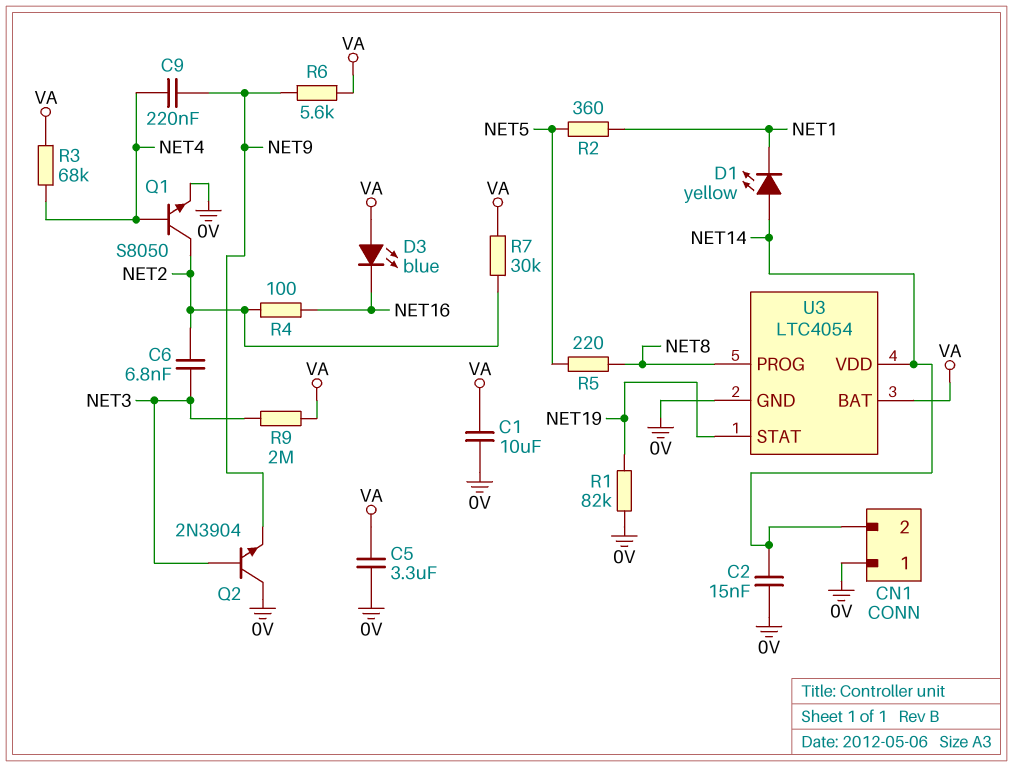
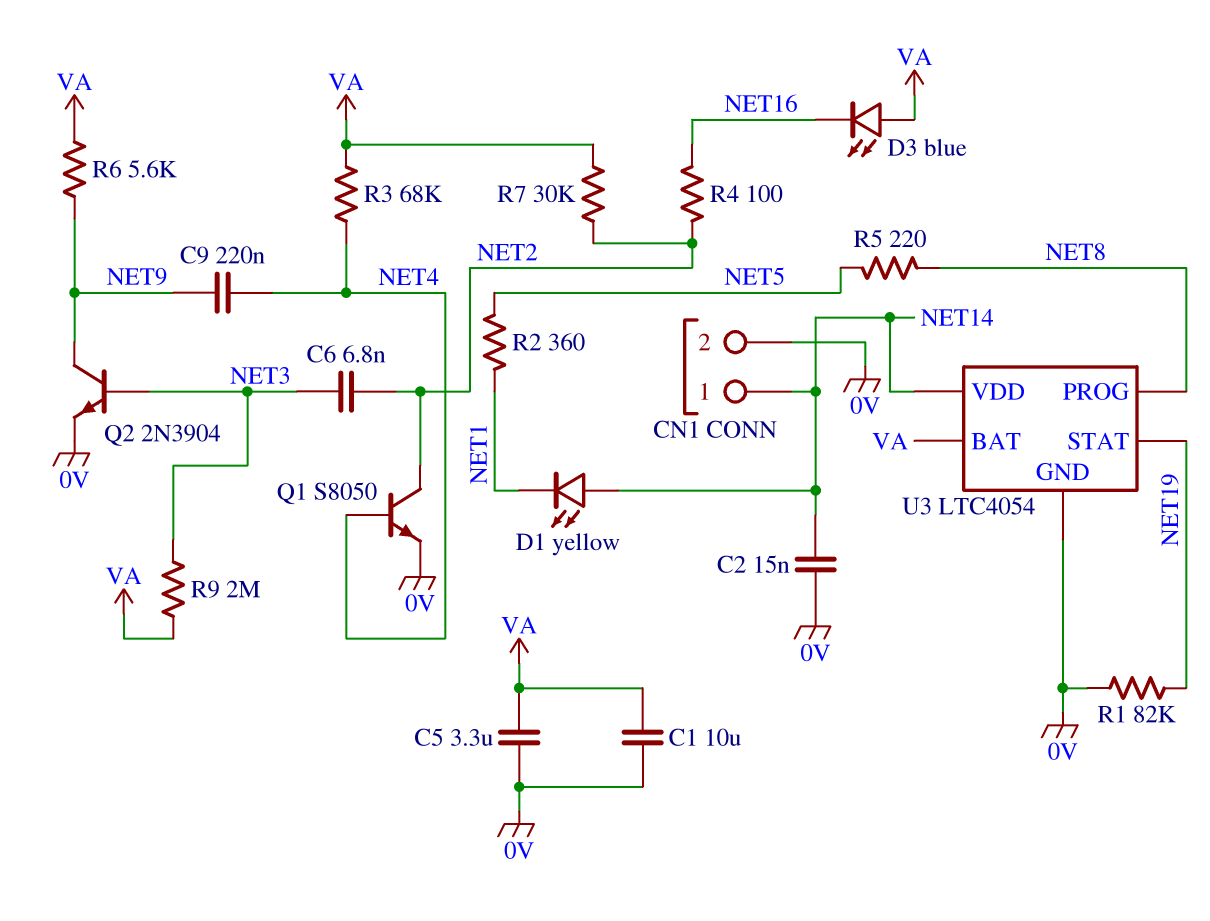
CN1 pin 1: 0V -> NET14
CN1 pin 2: NET14 -> 0V
Q2: NPN 2N3904 (B NET3, C 0V, E NET9) -> NPN 2N3904 (B NET3, C NET9, E 0V)

